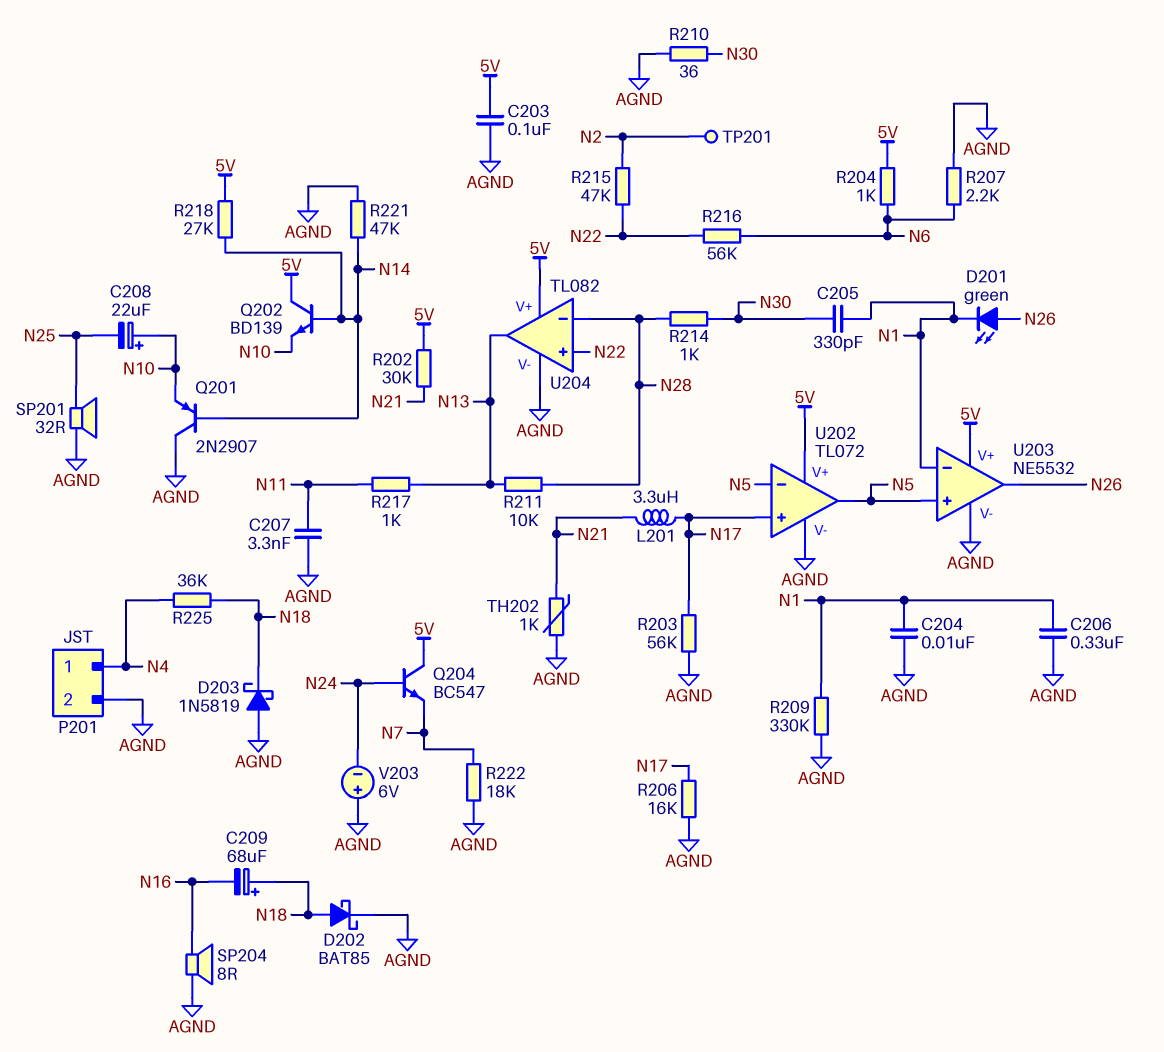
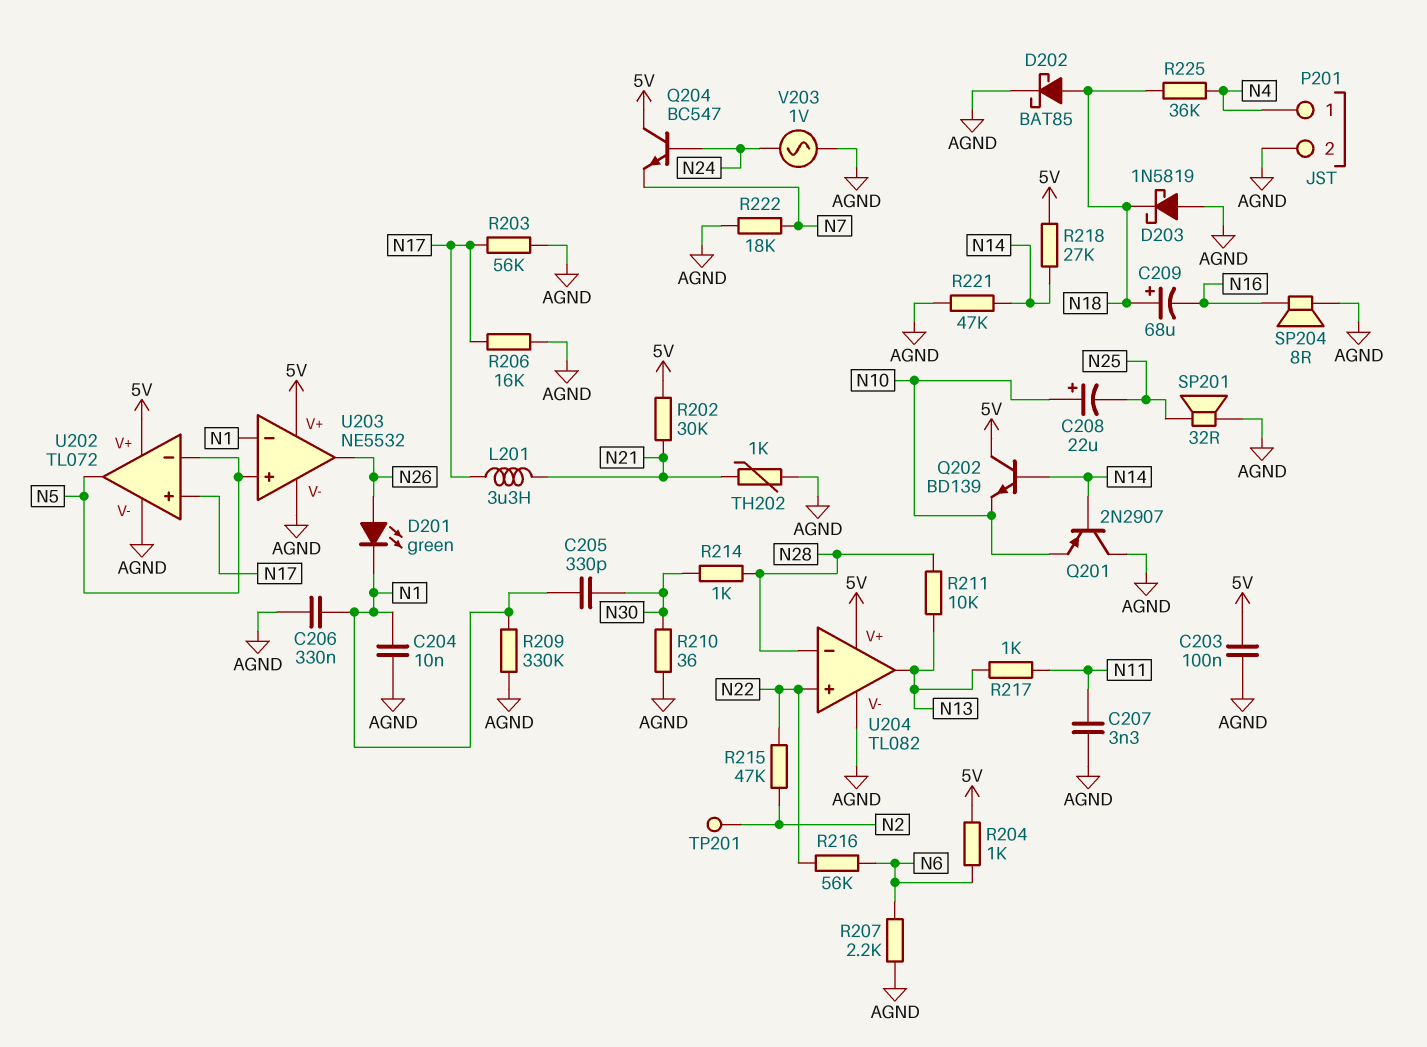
V203: 6V (plus AGND, minus N24) -> AC 1V (AGND, N24)

